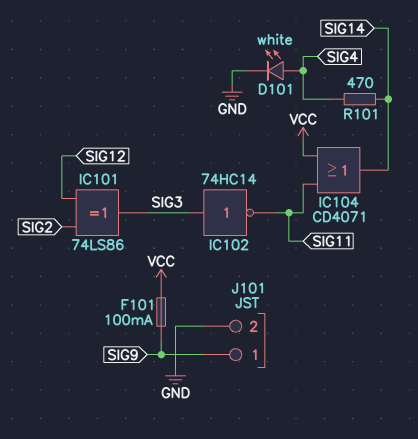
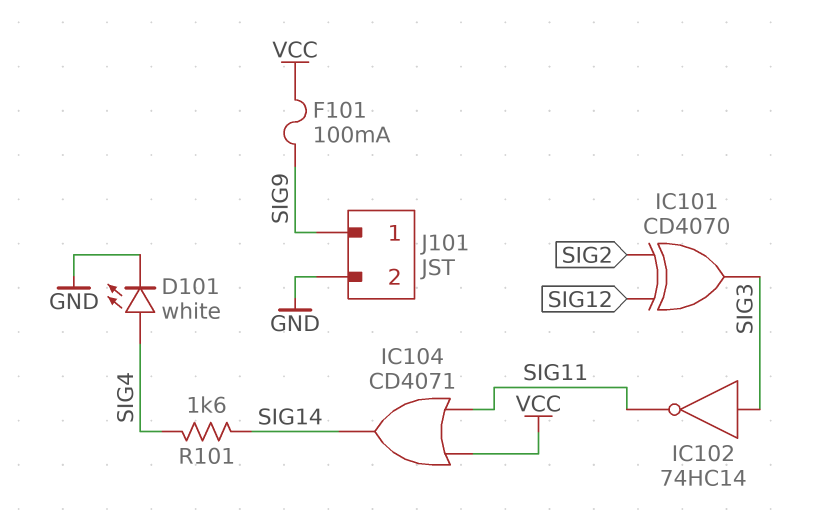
IC101: XOR 74LS86 (in SIG2, in SIG12, out SIG3) -> XOR CD4070 (in SIG2, in SIG12, out SIG3)
R101: 470 (SIG4, SIG14) -> 1.6k (SIG4, SIG14)

